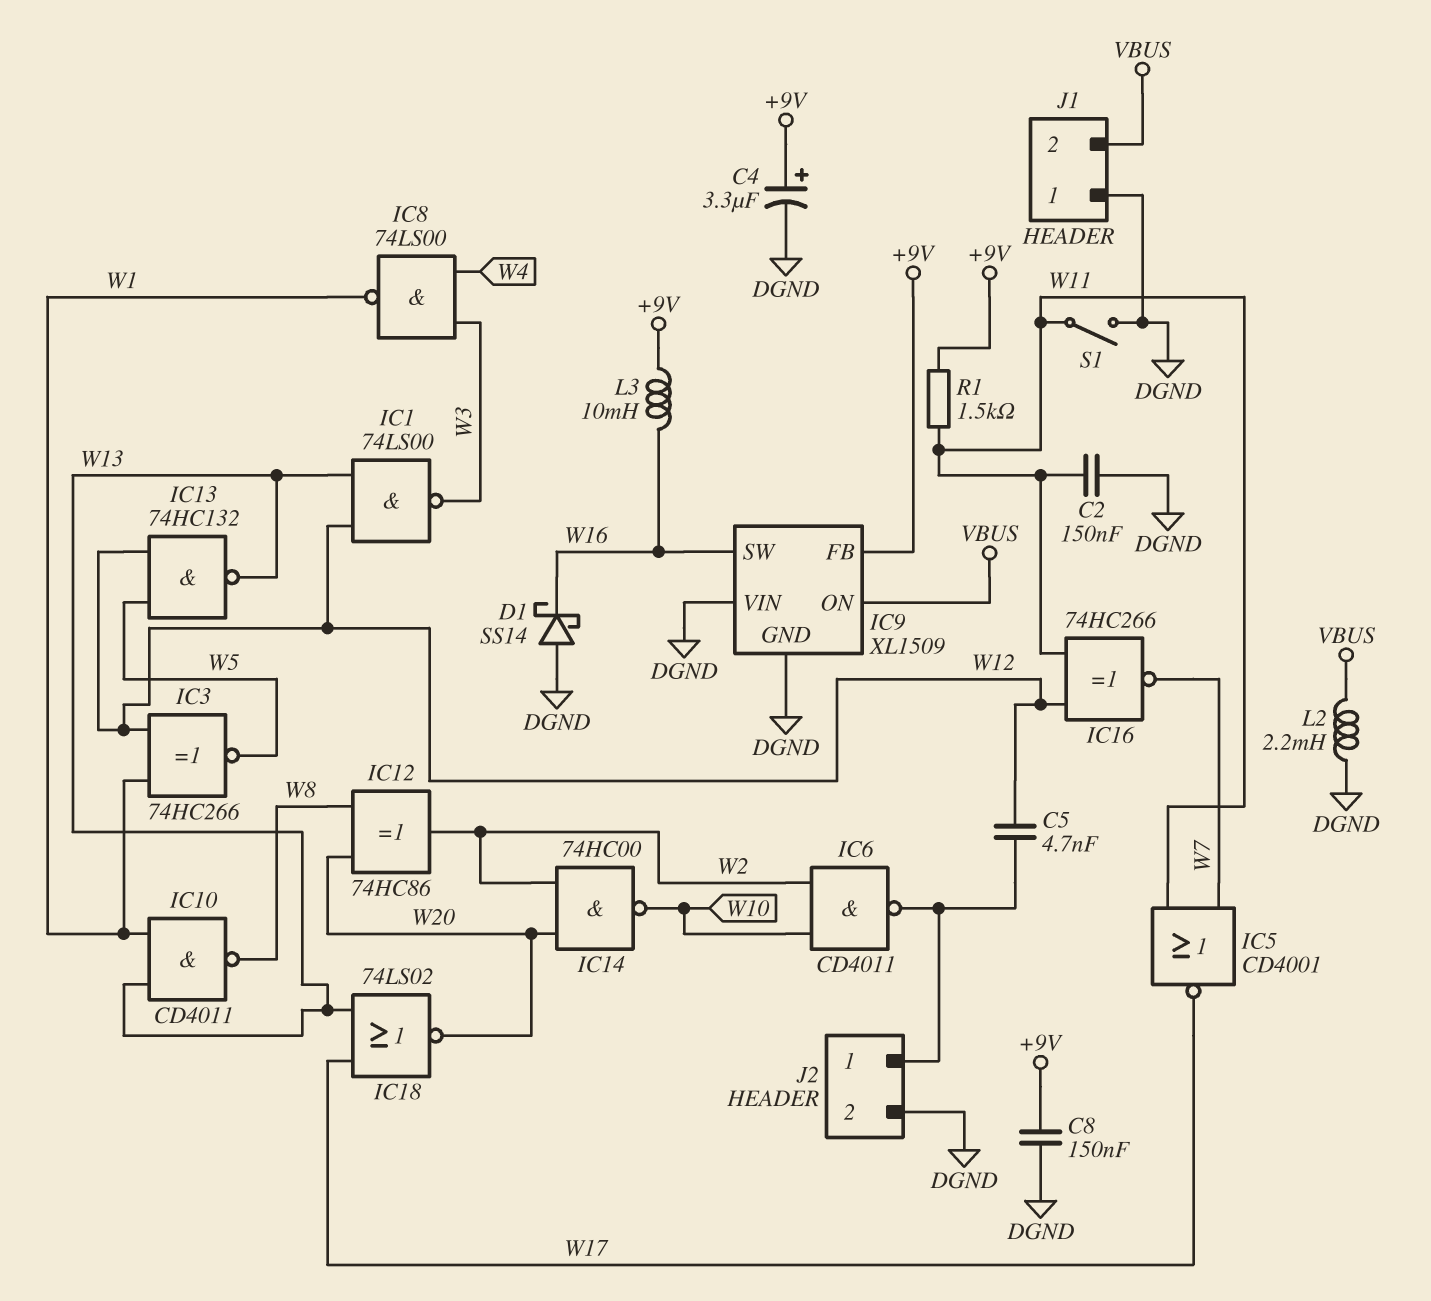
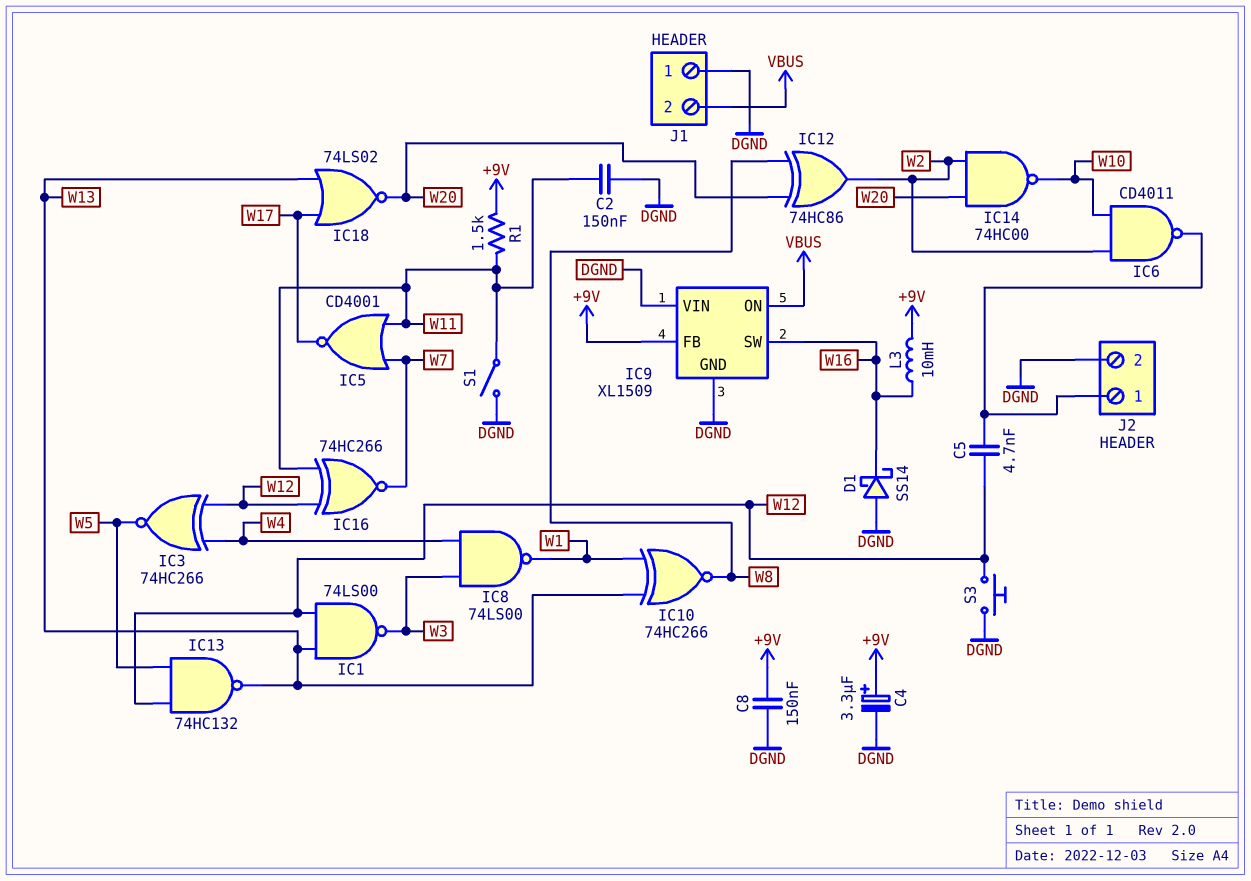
IC3: XNOR 74HC266 (in W1, in W12, out W5) -> XNOR 74HC266 (in W4, in W12, out W5)
IC10: NAND CD4011 (in W1, in W13, out W8) -> XNOR 74HC266 (in W1, in W13, out W8)
L2: 2.2mH (DGND, VBUS) -> none
S3: none -> button (DGND, W12)

